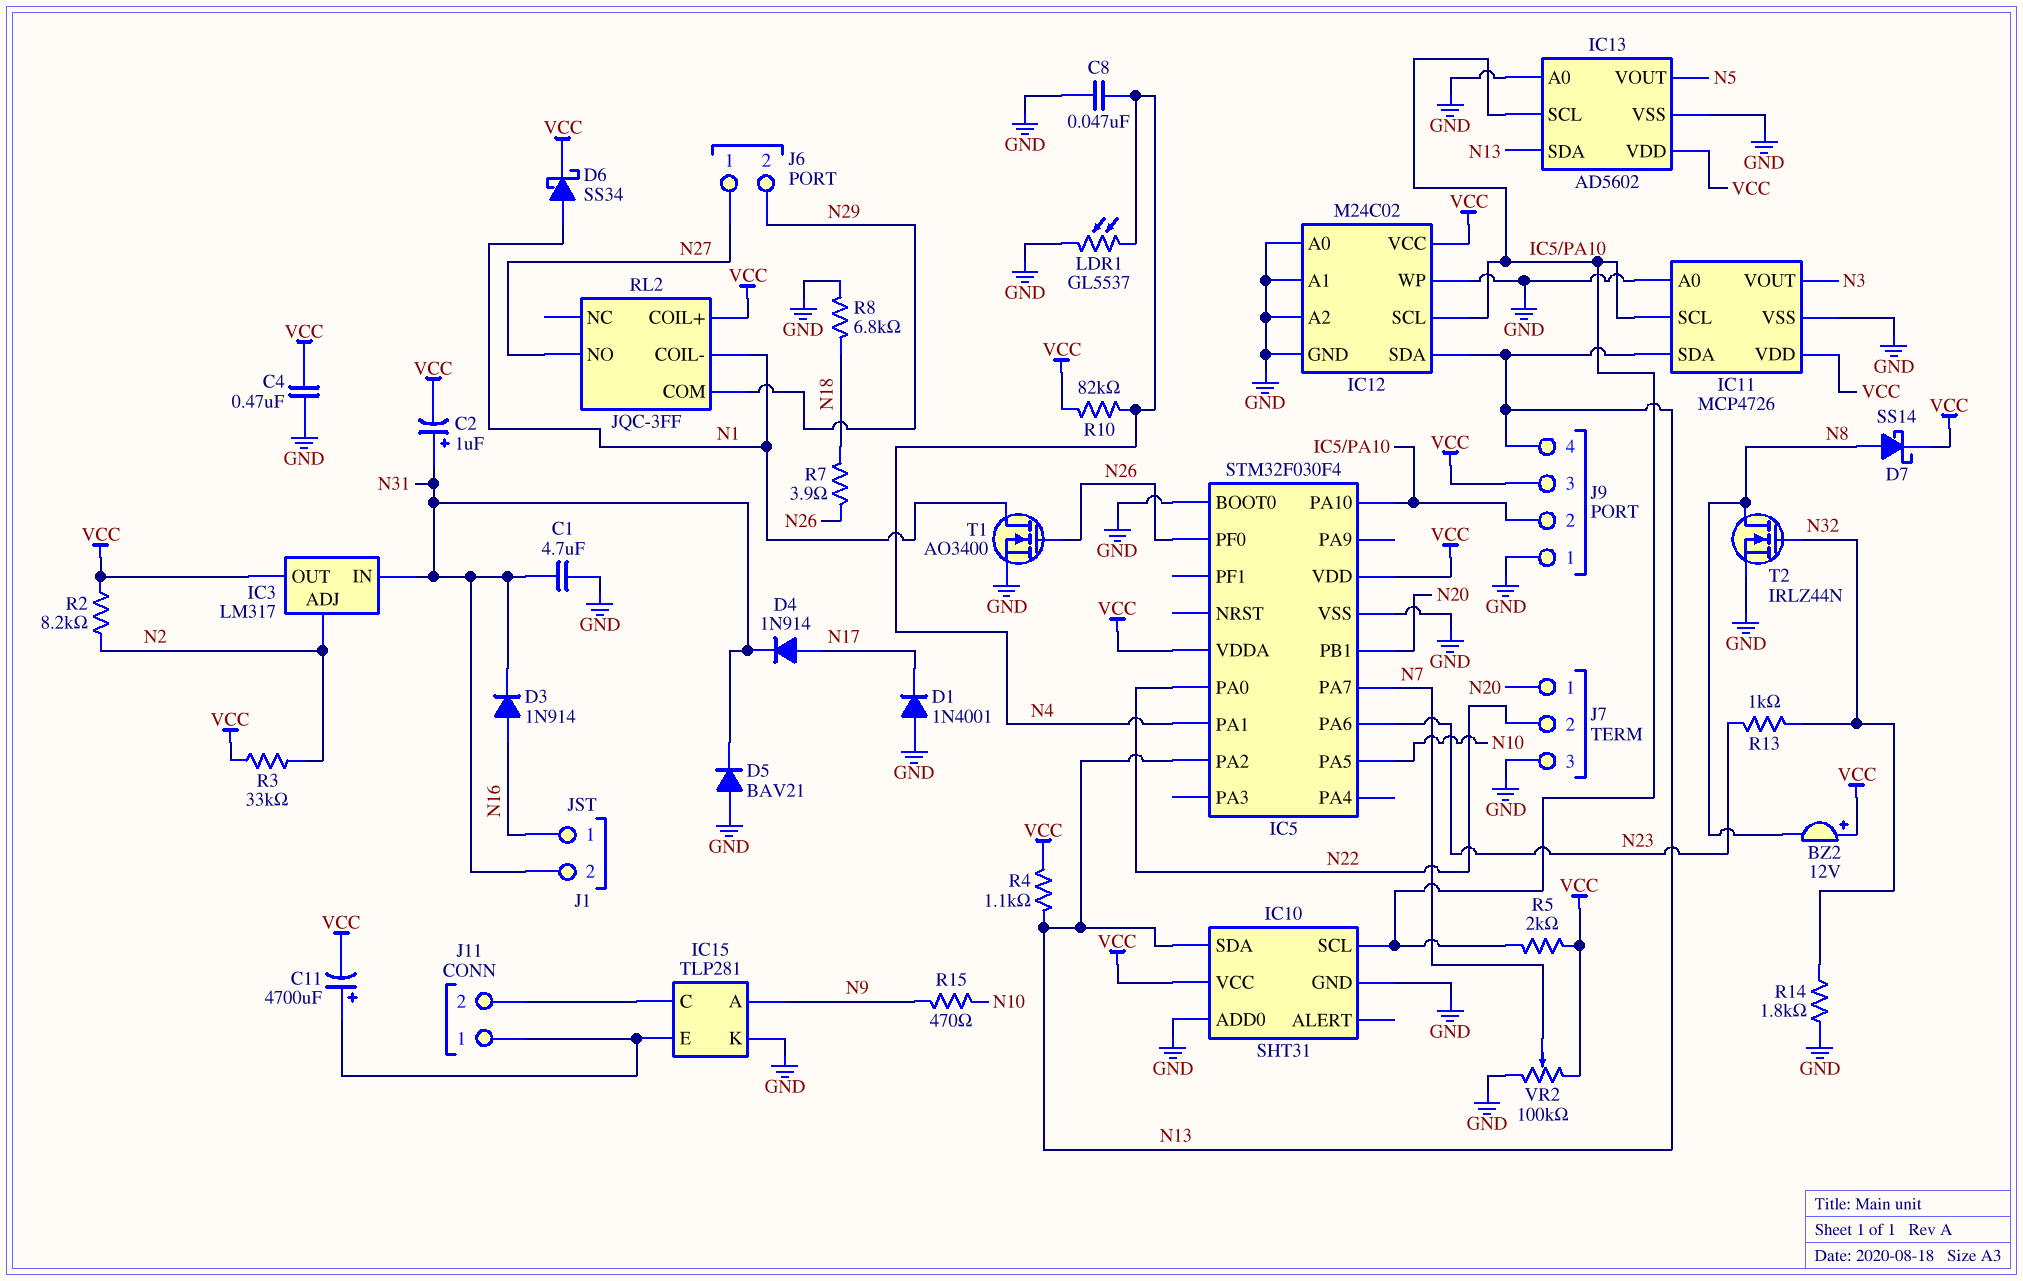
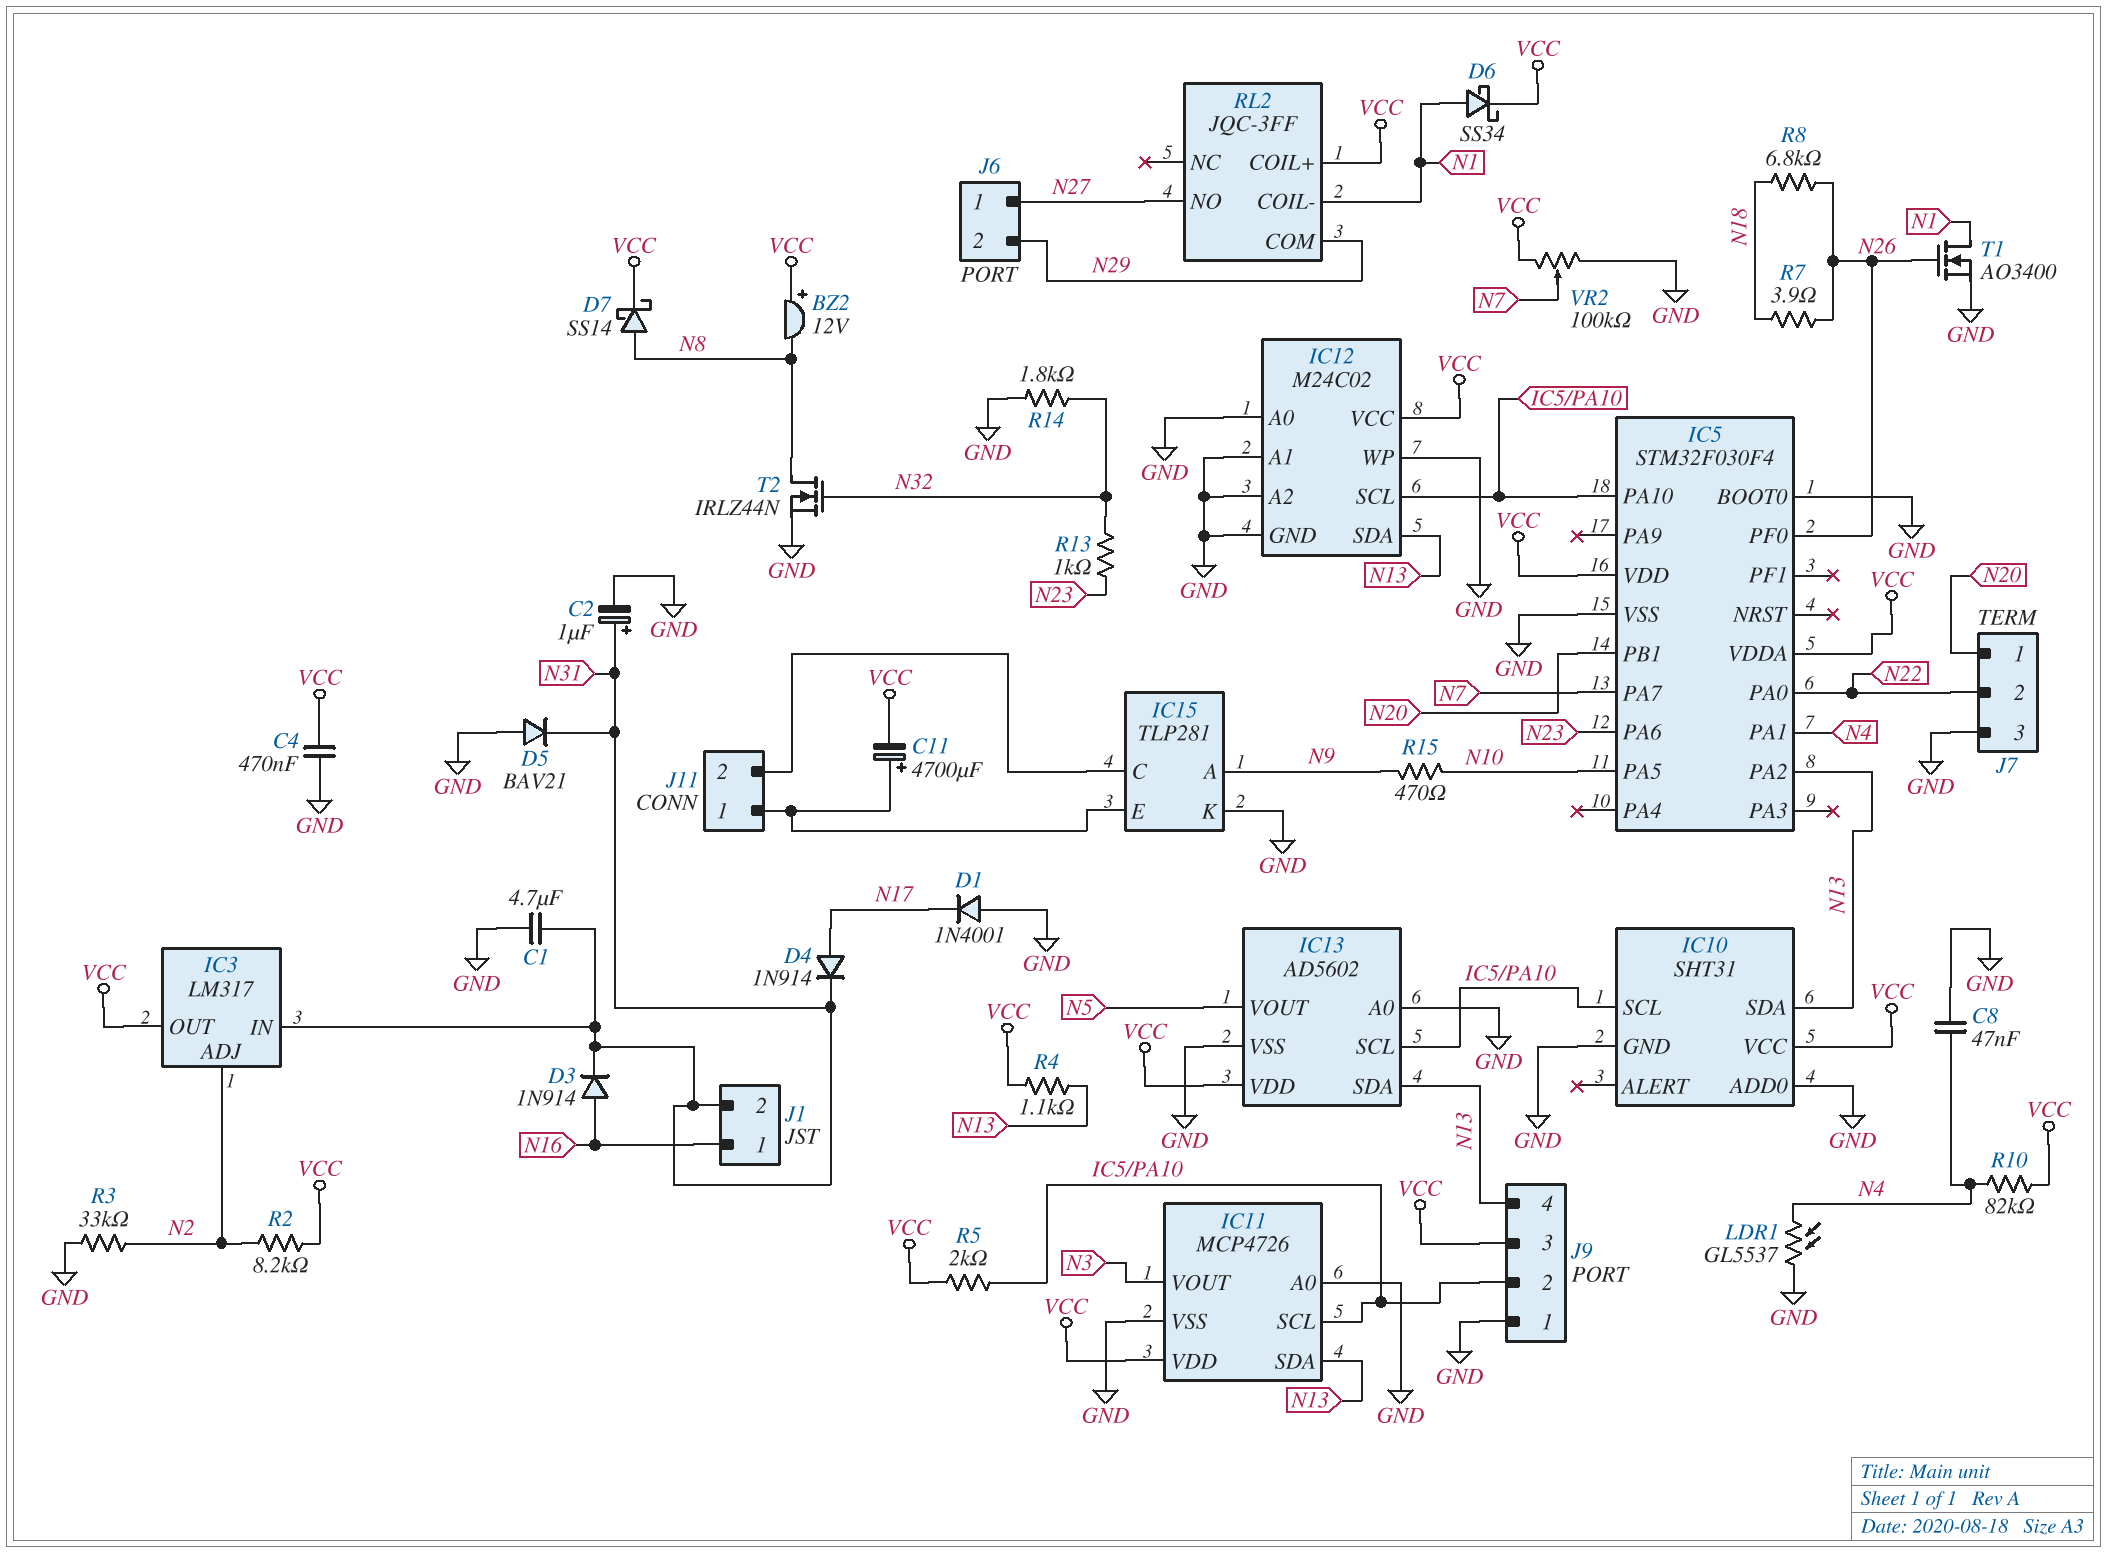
C2: 1uF (plus N31, minus VCC) -> 1uF (plus N31, minus GND)
R3: 33k (N2, VCC) -> 33k (GND, N2)
R8: 6.8k (GND, N18) -> 6.8k (N18, N26)

